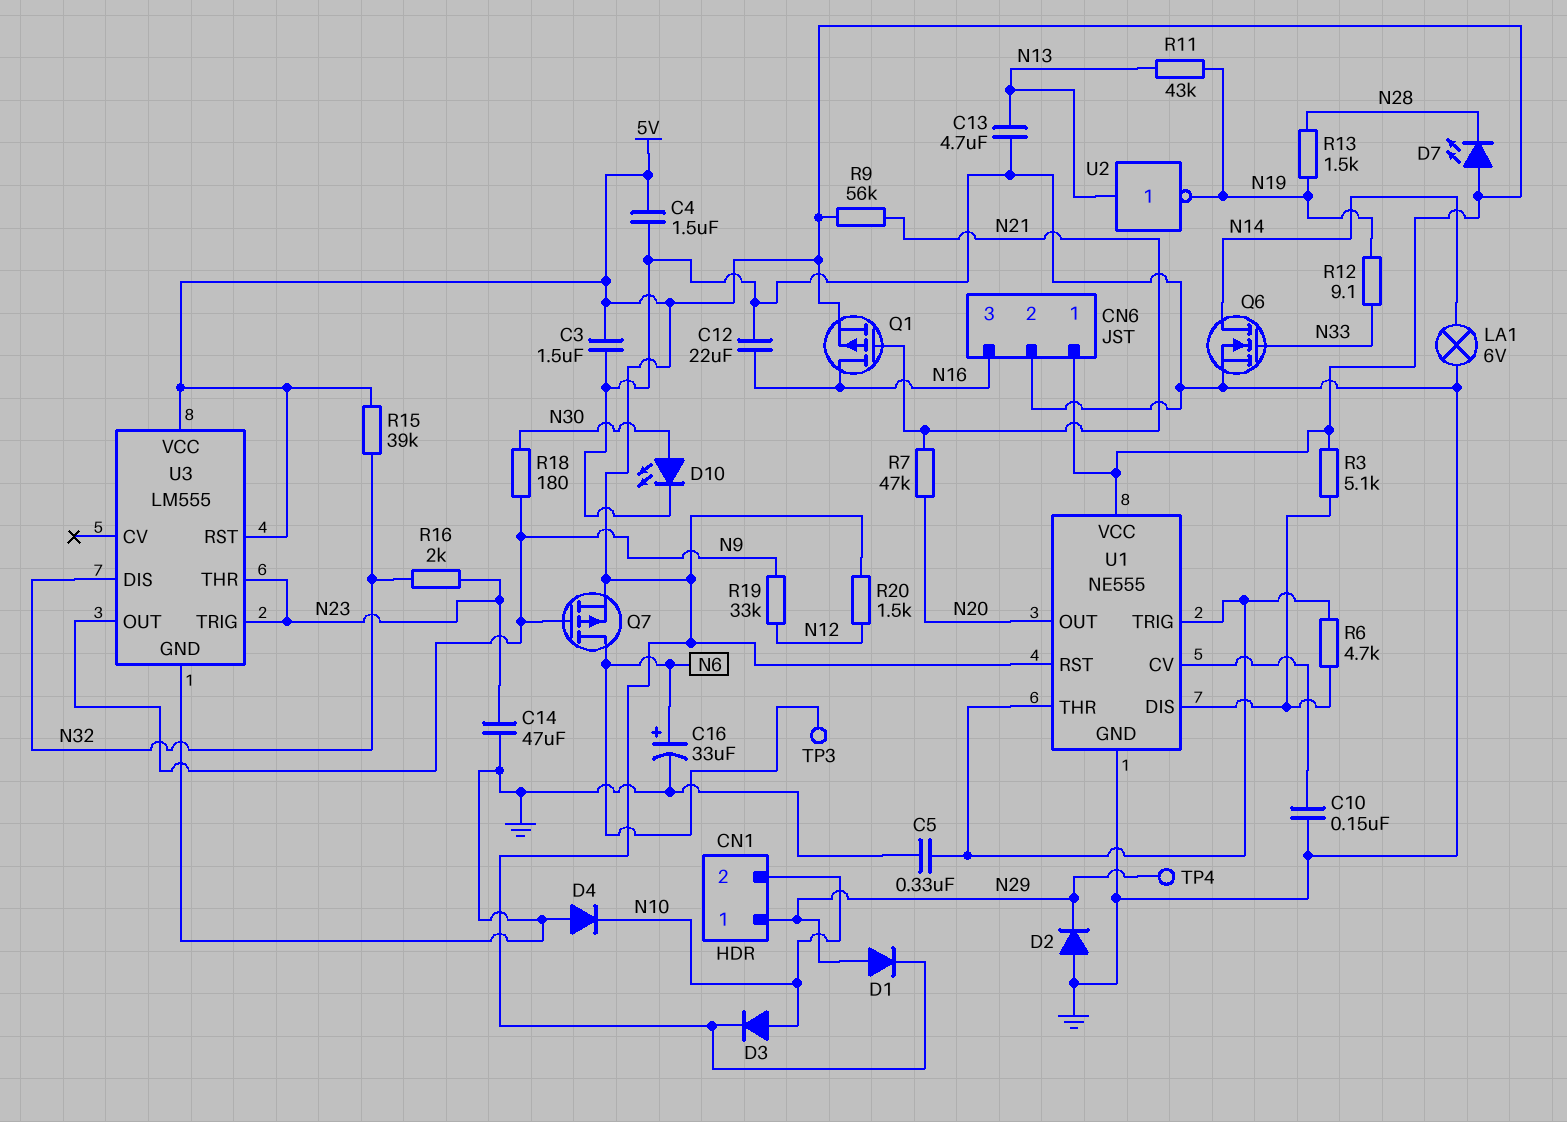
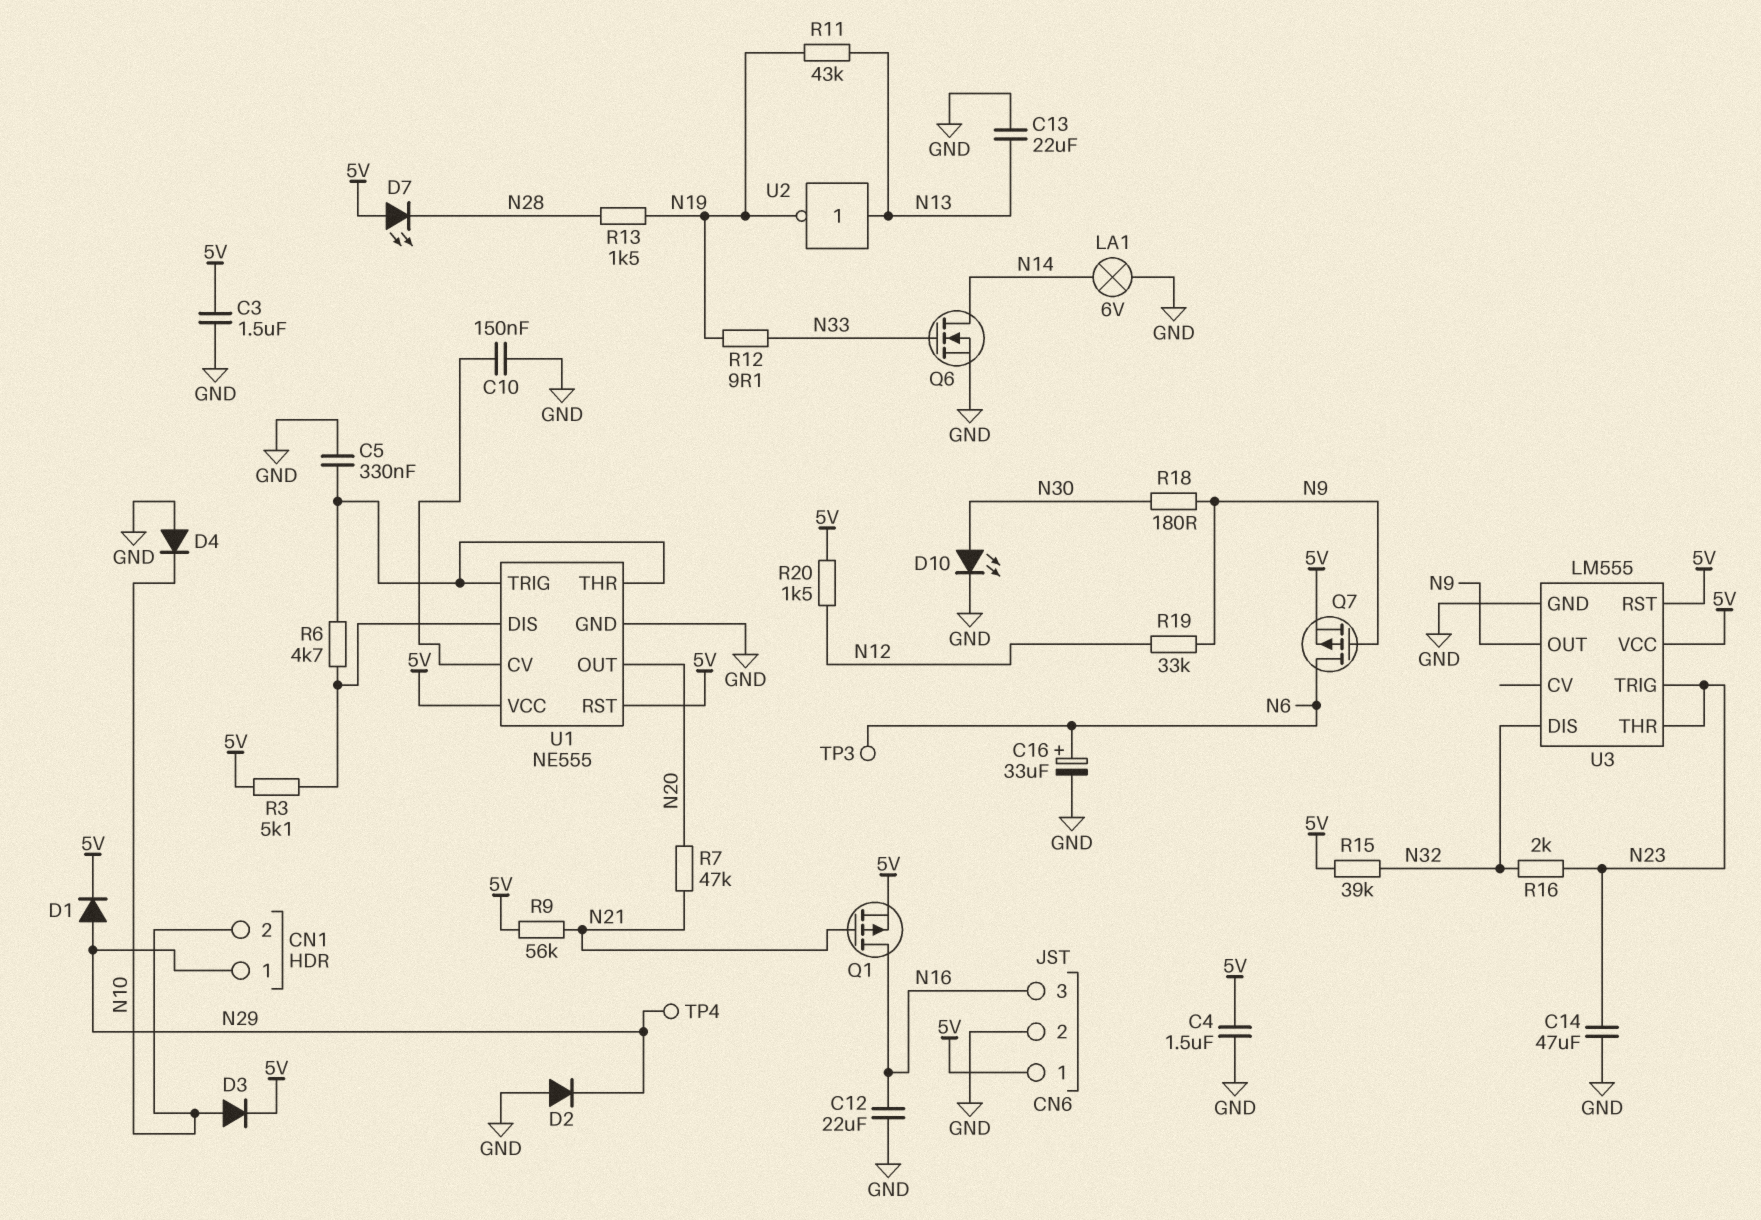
C13: 4.7uF (GND, N13) -> 22uF (GND, N13)

